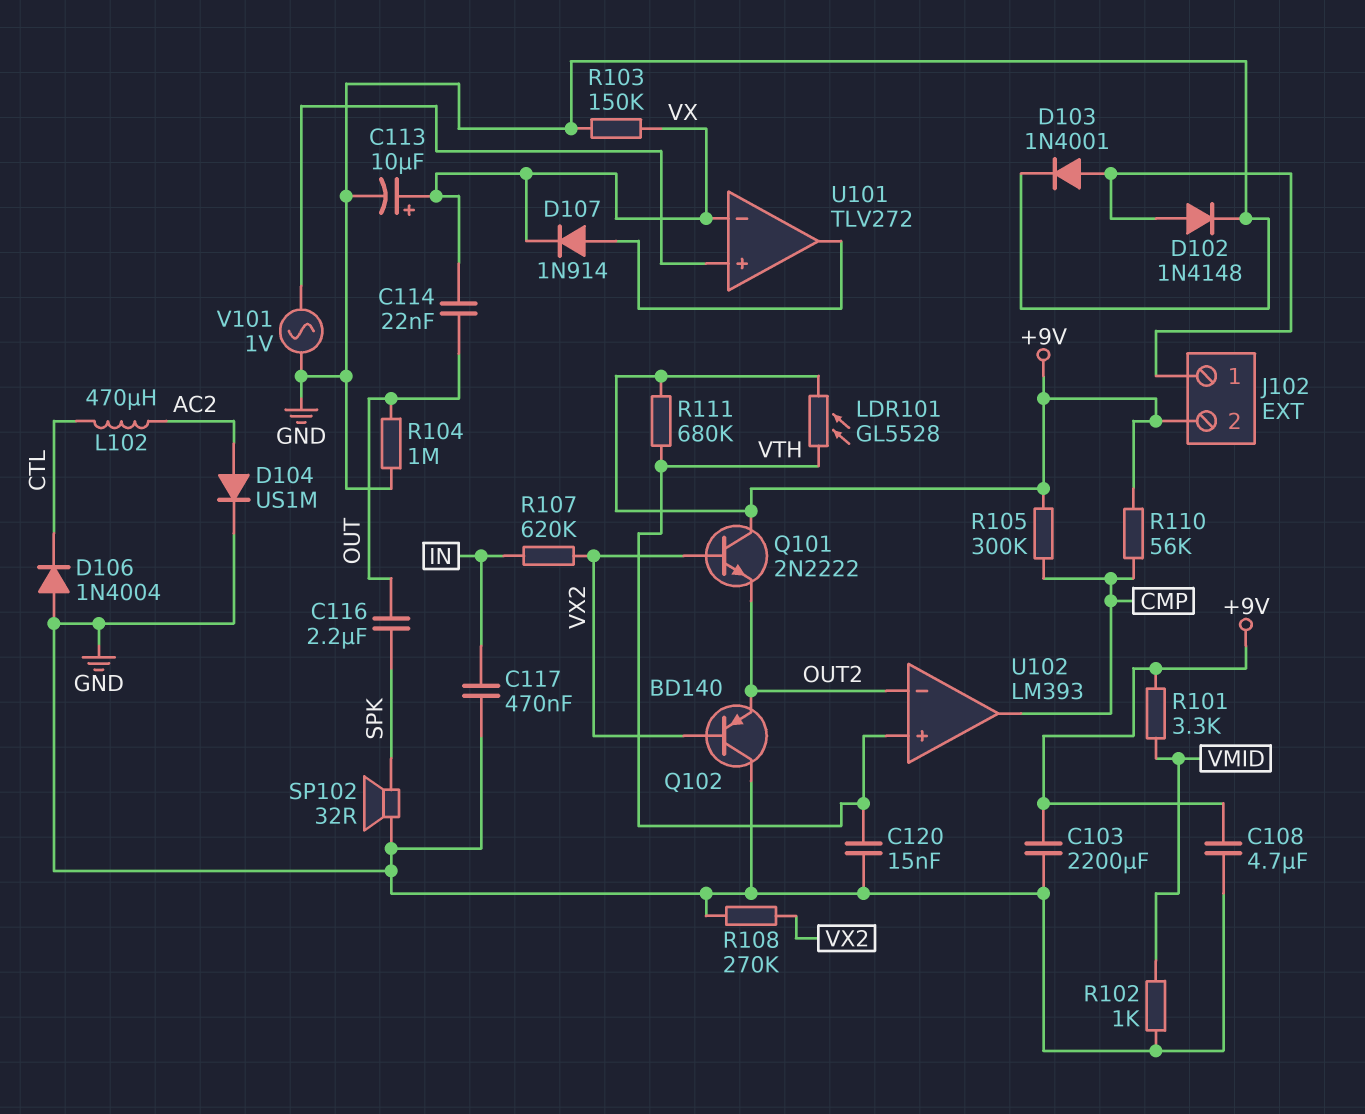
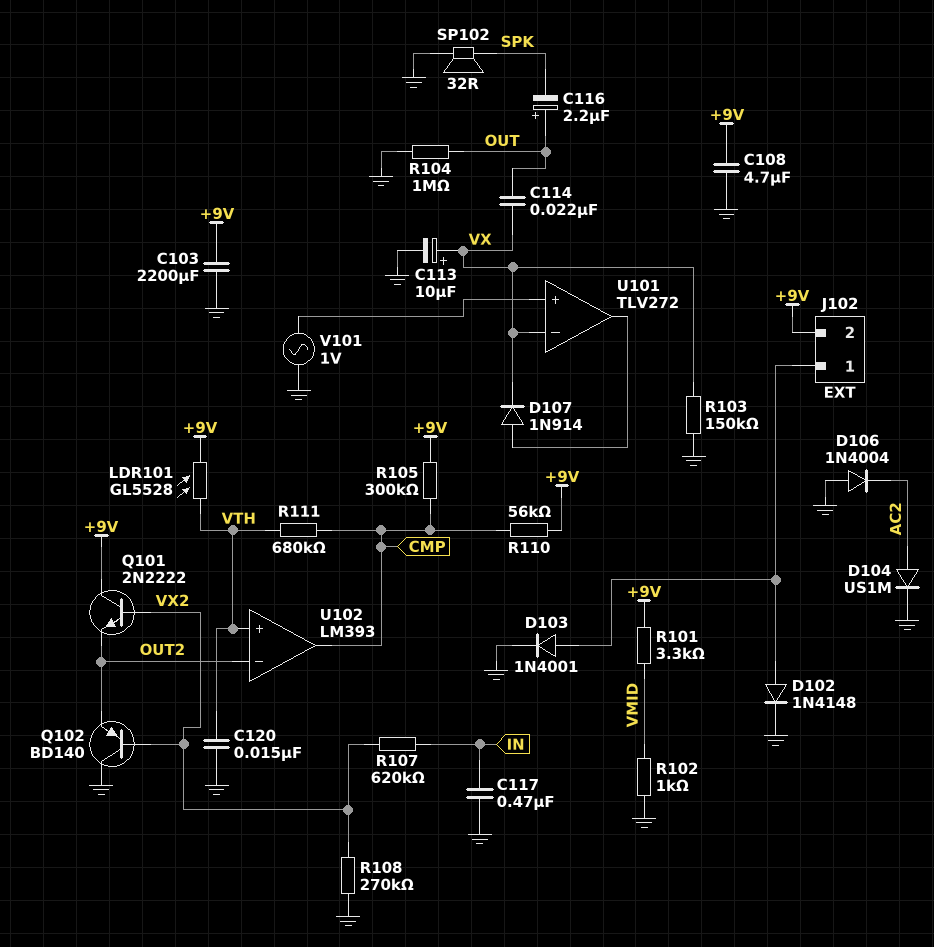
C116: 2.2uF (OUT, SPK) -> 2.2uF (plus OUT, minus SPK)
D106: diode 1N4004 (A GND, K CTL) -> diode 1N4004 (A GND, K AC2)
L102: 470uH (AC2, CTL) -> none
R111: 680k (+9V, VTH) -> 680k (CMP, VTH)

